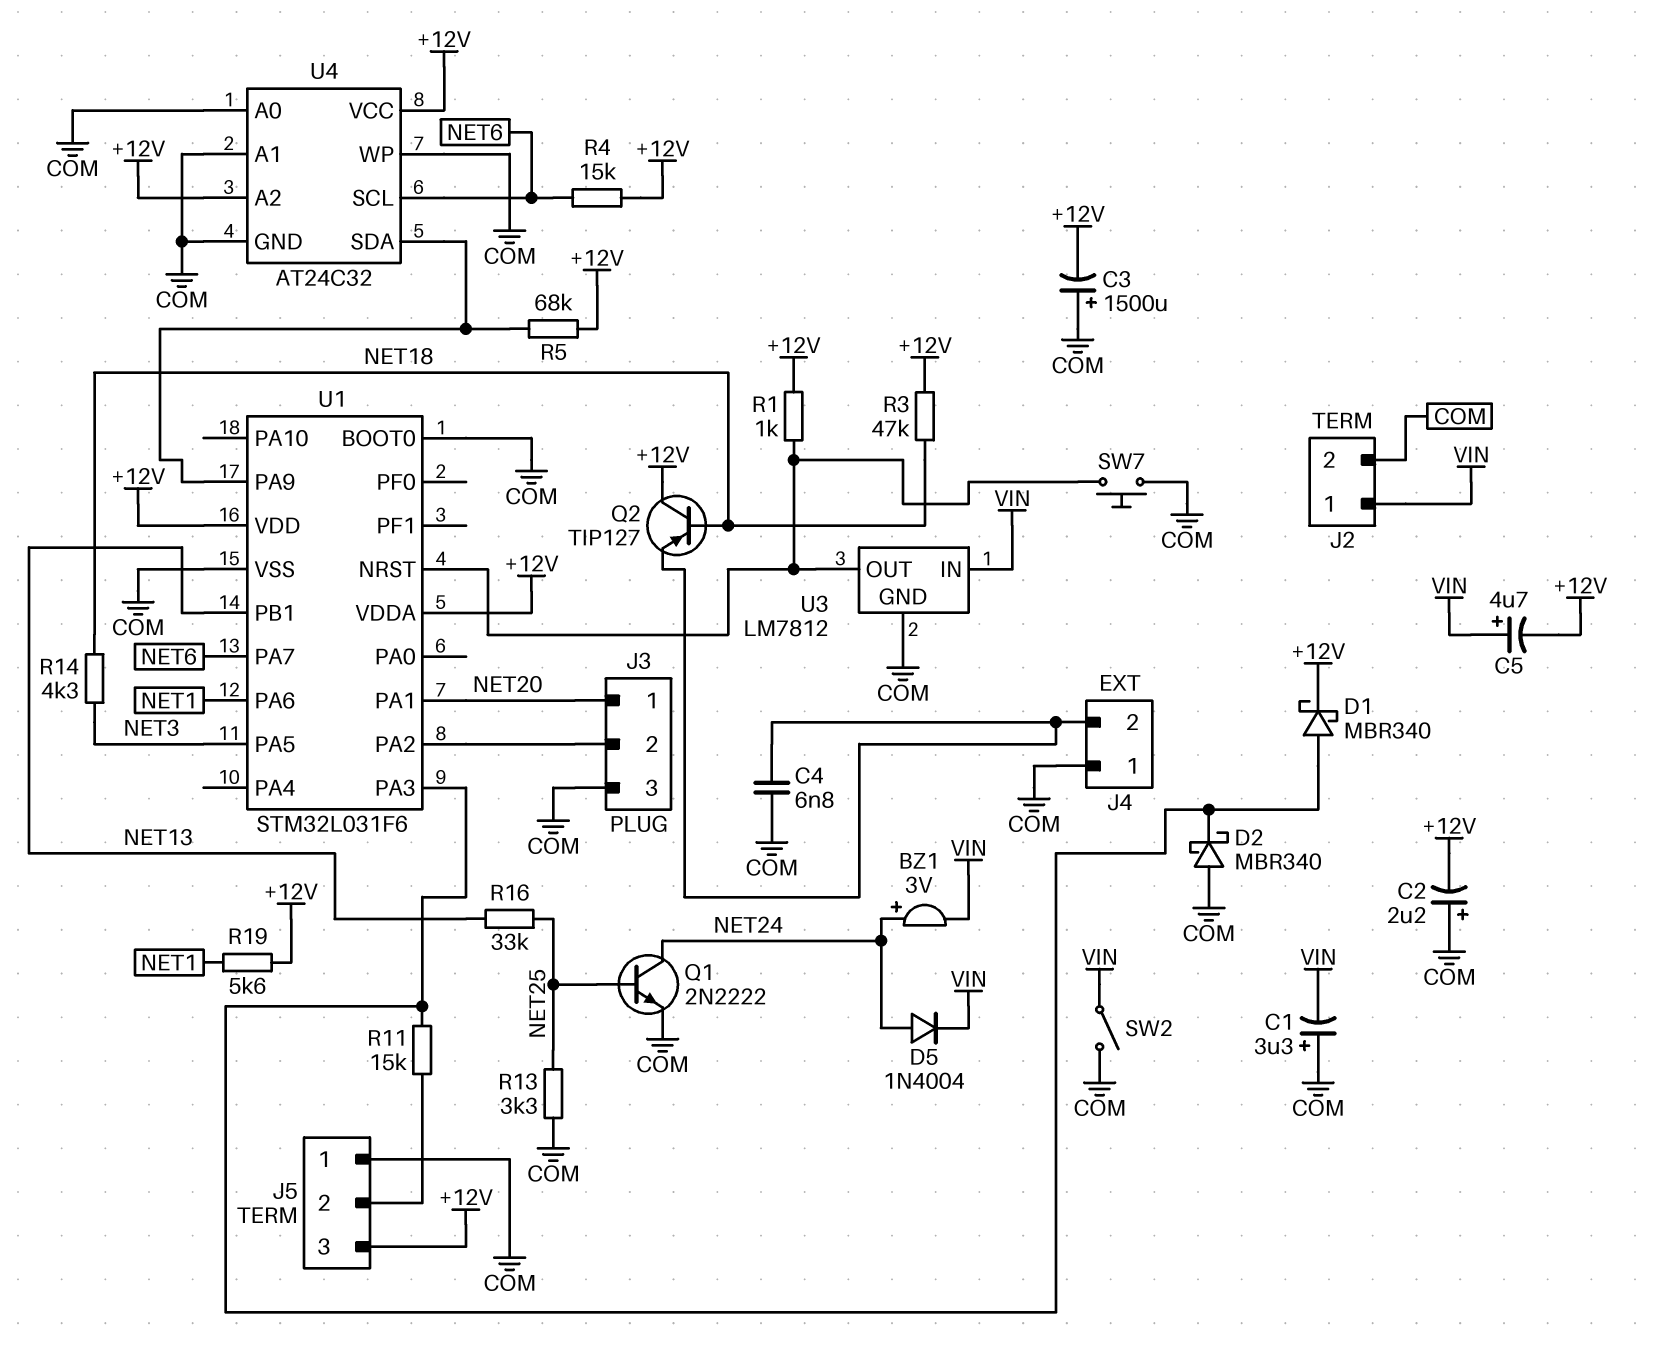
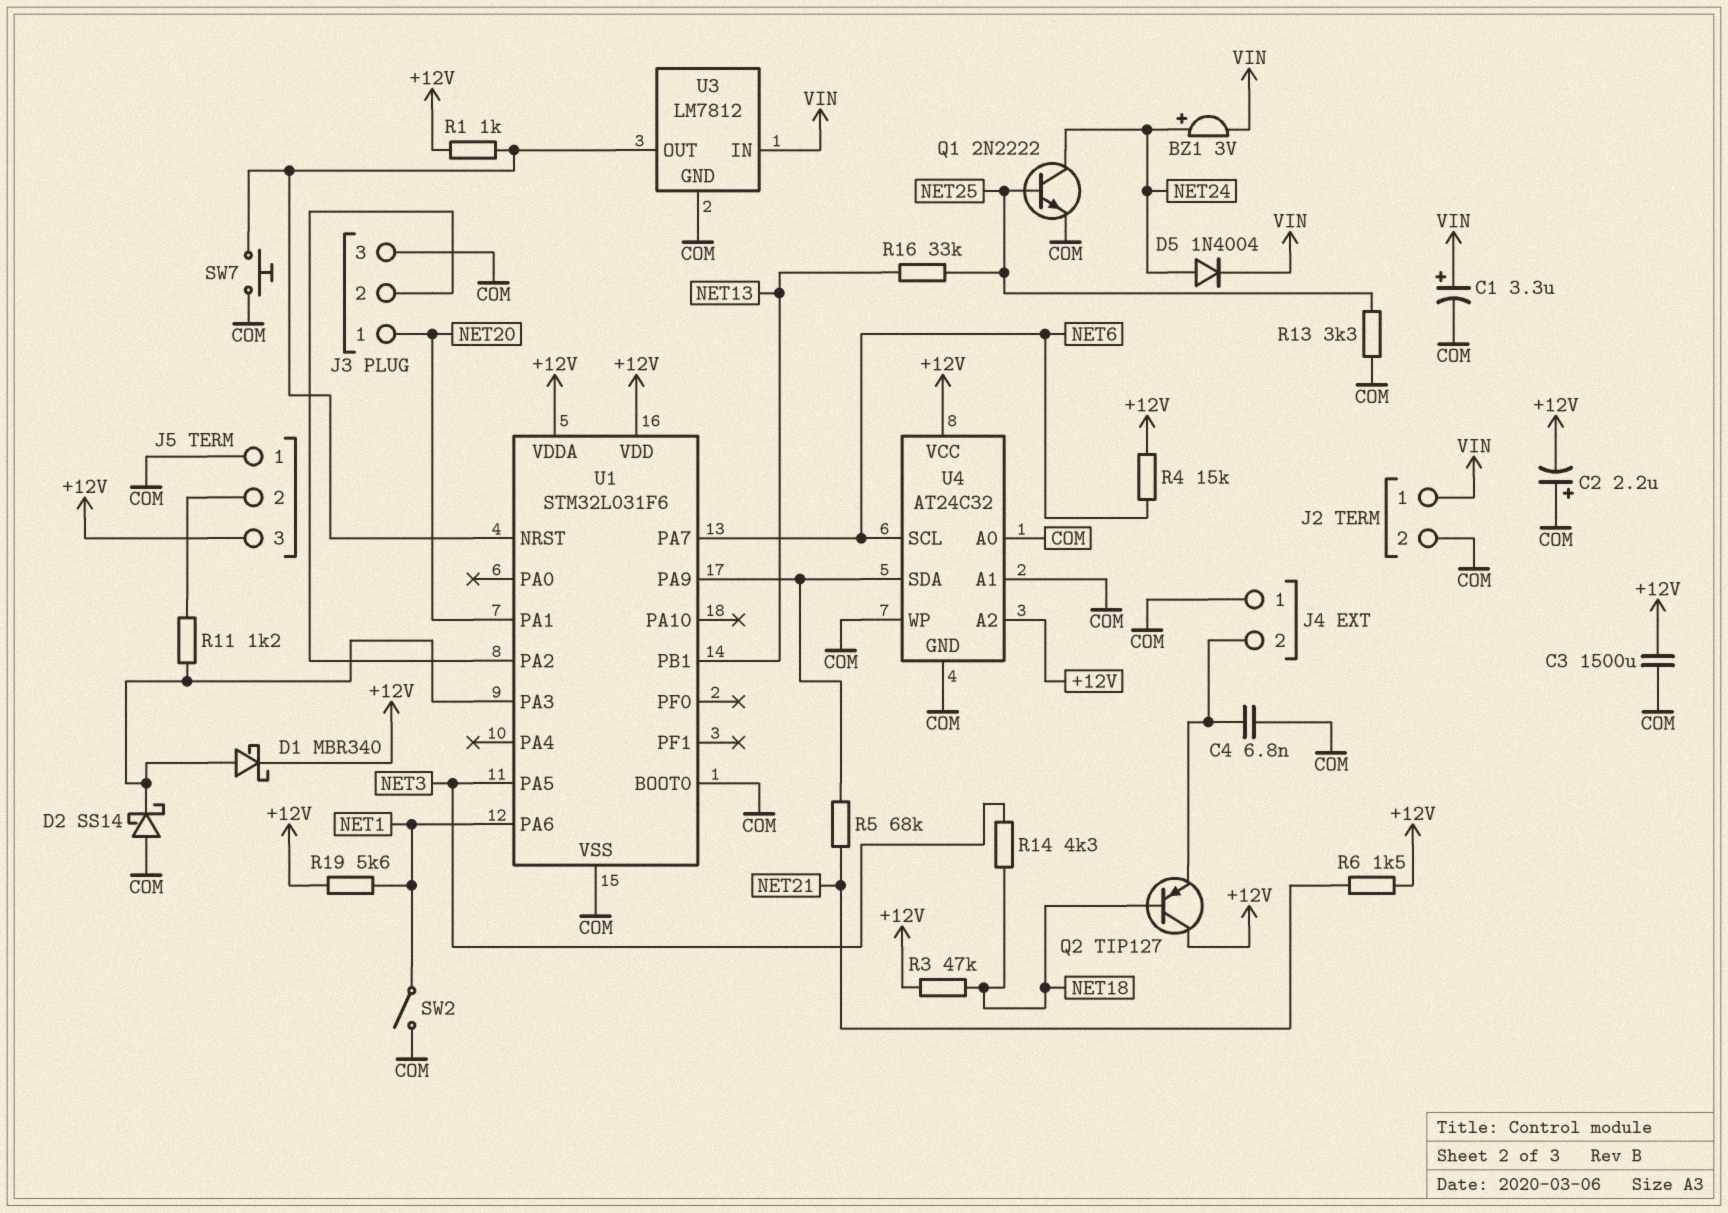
C1: 3.3uF (plus COM, minus VIN) -> 3.3uF (plus VIN, minus COM)
C3: 1500uF (plus COM, minus +12V) -> 1500uF (+12V, COM)
C5: 4.7uF (plus VIN, minus +12V) -> none
D2: schottky MBR340 (A COM, K U1/PA3) -> schottky SS14 (A COM, K U1/PA3)
R5: 68k (+12V, U1/PA9) -> 68k (NET21, U1/PA9)
R6: none -> 1.5k (+12V, NET21)
R11: 15k (J5/2, U1/PA3) -> 1.2k (J5/2, U1/PA3)
SW2: switch (COM, VIN) -> switch (COM, NET1)

